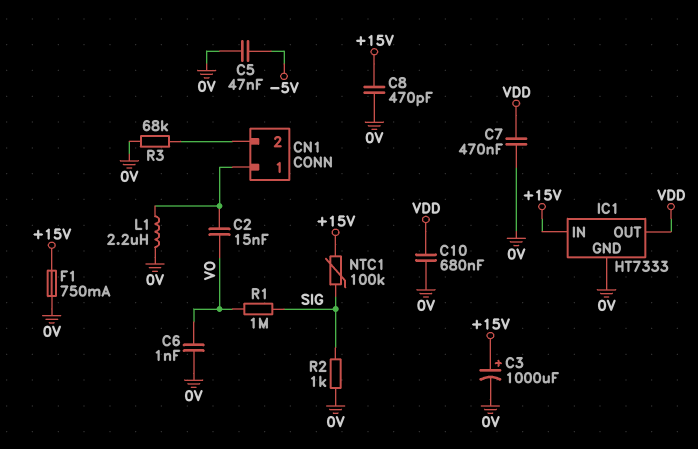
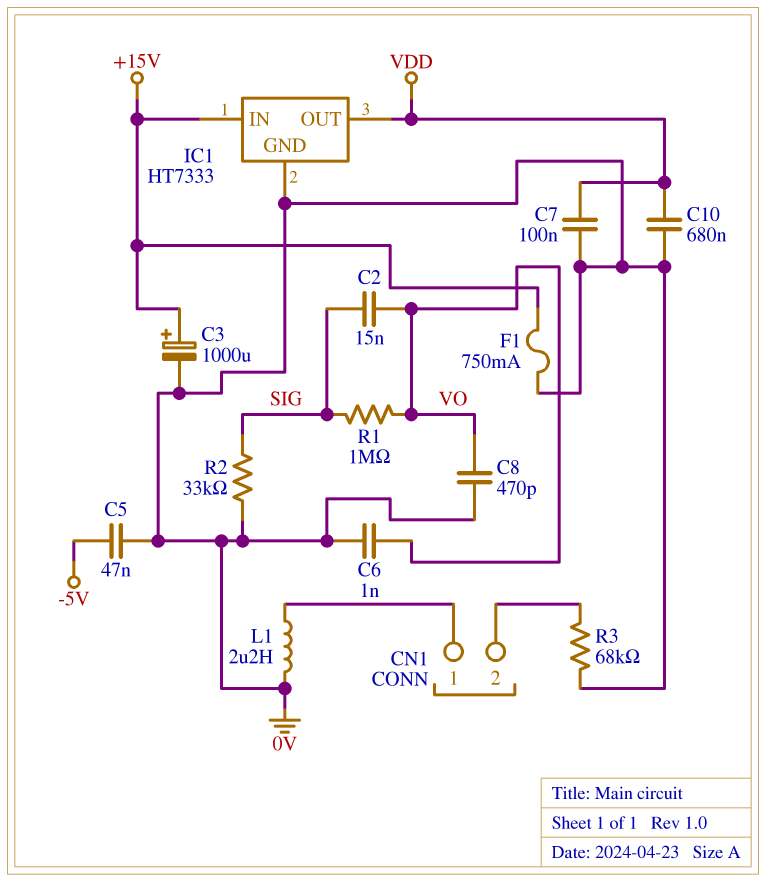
C2: 15nF (CN1/1, VO) -> 15nF (SIG, VO)
C7: 470nF (0V, VDD) -> 100nF (0V, VDD)
C8: 470pF (+15V, 0V) -> 470pF (0V, VO)
NTC1: 100k (+15V, SIG) -> none
R2: 1k (0V, SIG) -> 33k (0V, SIG)

